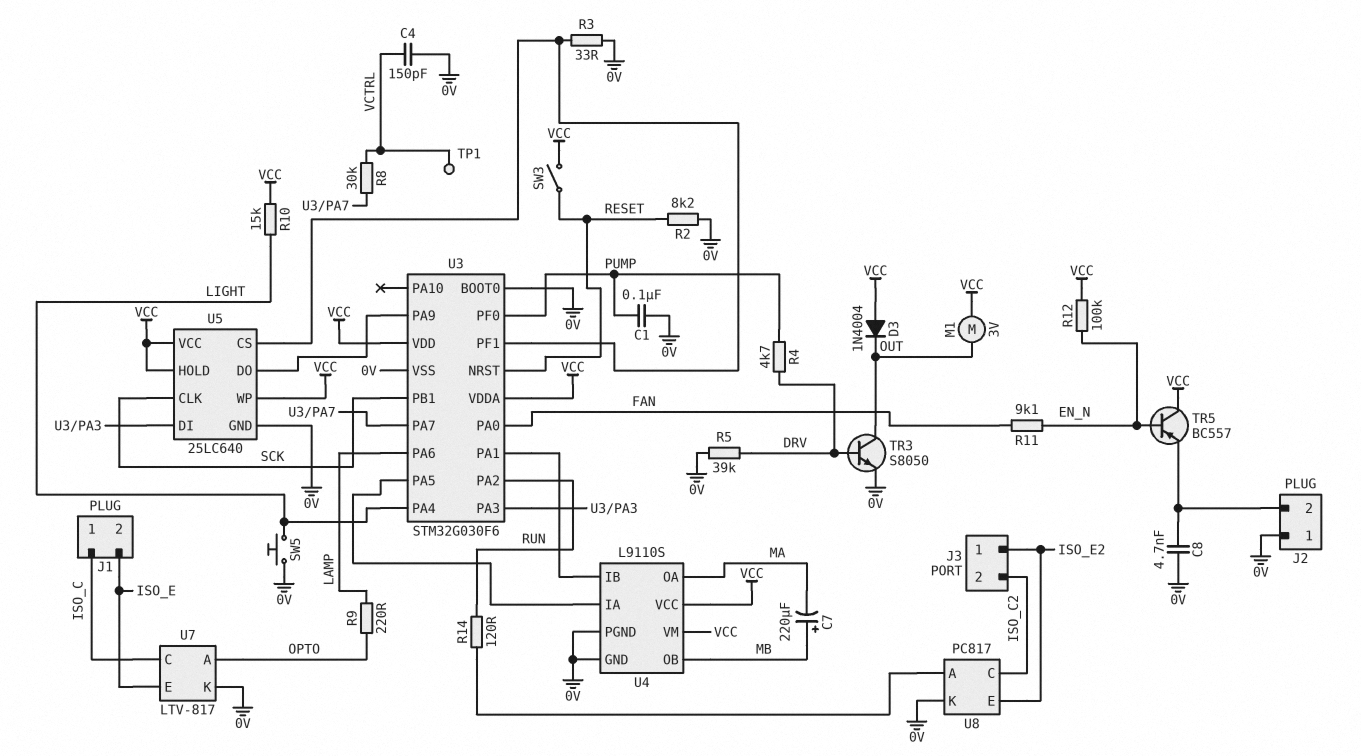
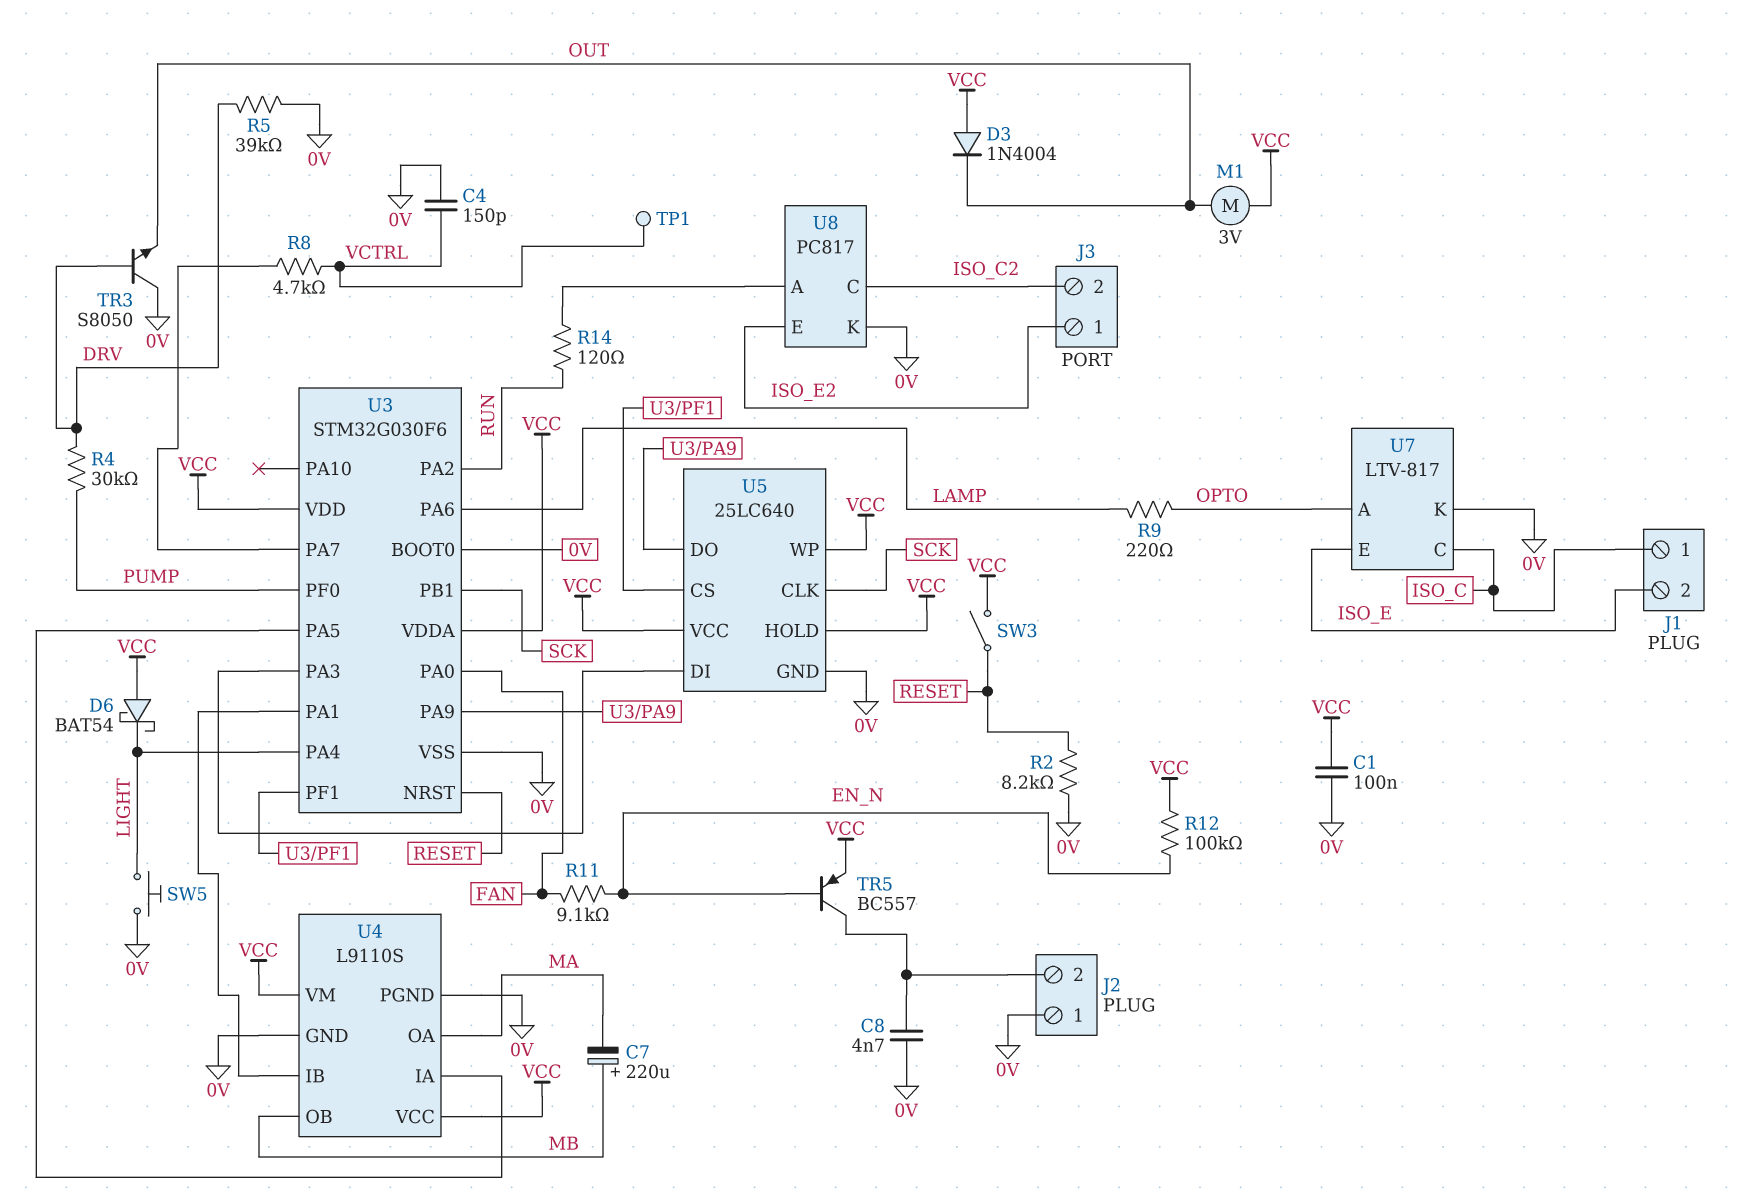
C1: 100nF (0V, PUMP) -> 100nF (0V, VCC)
D6: none -> schottky BAT54 (A VCC, K LIGHT)
R3: 33 (0V, U3/PF1) -> none
R4: 4.7k (DRV, PUMP) -> 30k (DRV, PUMP)
R8: 30k (U3/PA7, VCTRL) -> 4.7k (U3/PA7, VCTRL)
R10: 15k (LIGHT, VCC) -> none
TR3: NPN S8050 (B DRV, C OUT, E 0V) -> NPN S8050 (B DRV, C 0V, E OUT)
TR5: PNP BC557 (B EN_N, C VCC, E J2/2) -> PNP BC557 (B EN_N, C J2/2, E VCC)

